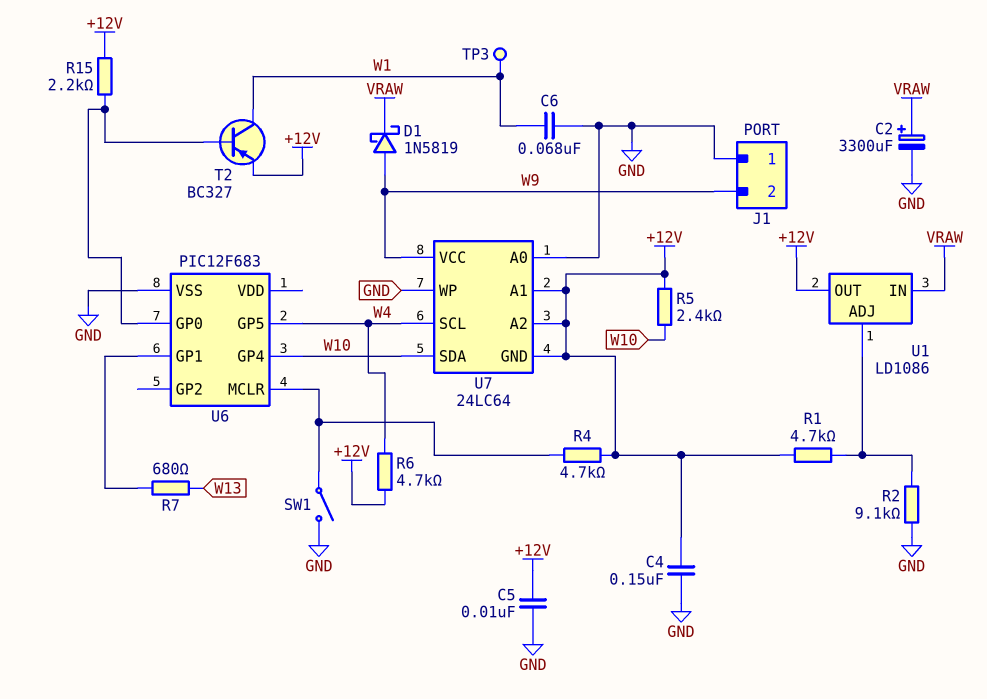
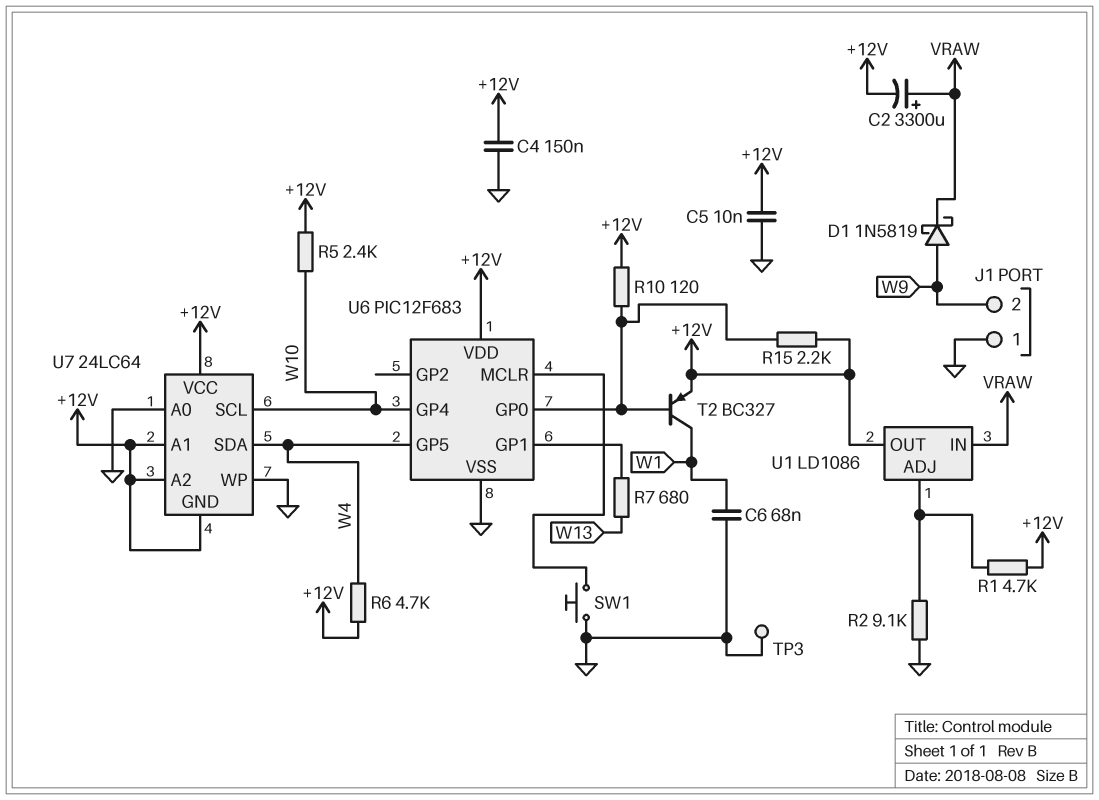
C2: 3300uF (plus VRAW, minus GND) -> 3300uF (plus VRAW, minus +12V)
R4: 4.7k (+12V, U6/MCLR) -> none
R10: none -> 120 (+12V, U6/GP0)
SW1: switch (GND, U6/MCLR) -> button (GND, U6/MCLR)
TP3: test point (W1) -> test point (GND)
U6 pin VDD: none -> +12V
U7 pin SCL: W4 -> W10
U7 pin SDA: W10 -> W4
U7 pin VCC: W9 -> +12V

